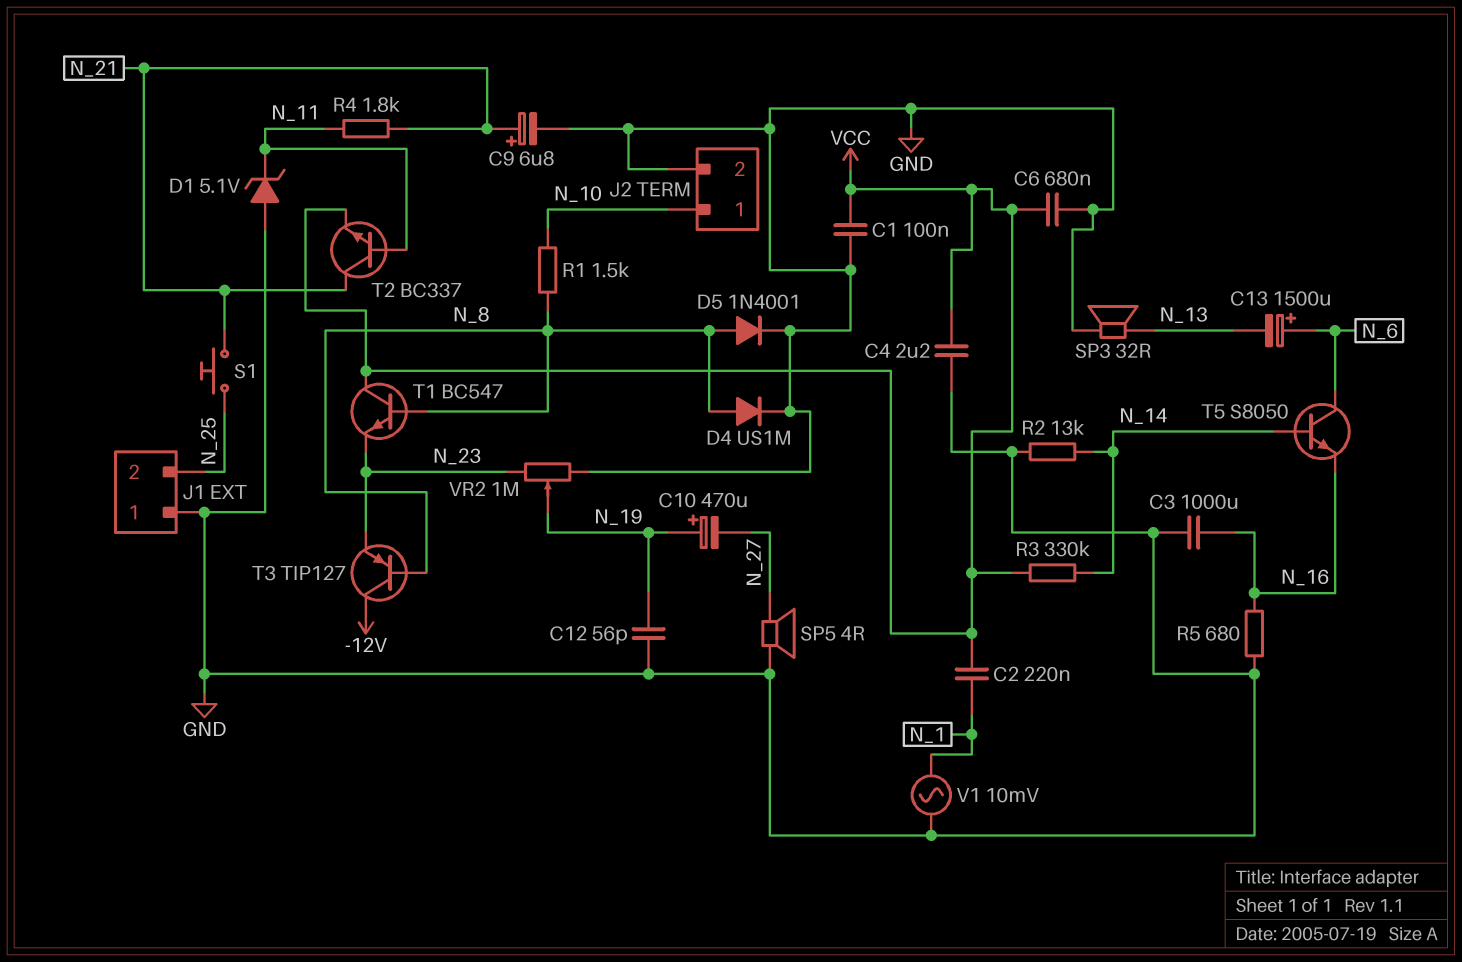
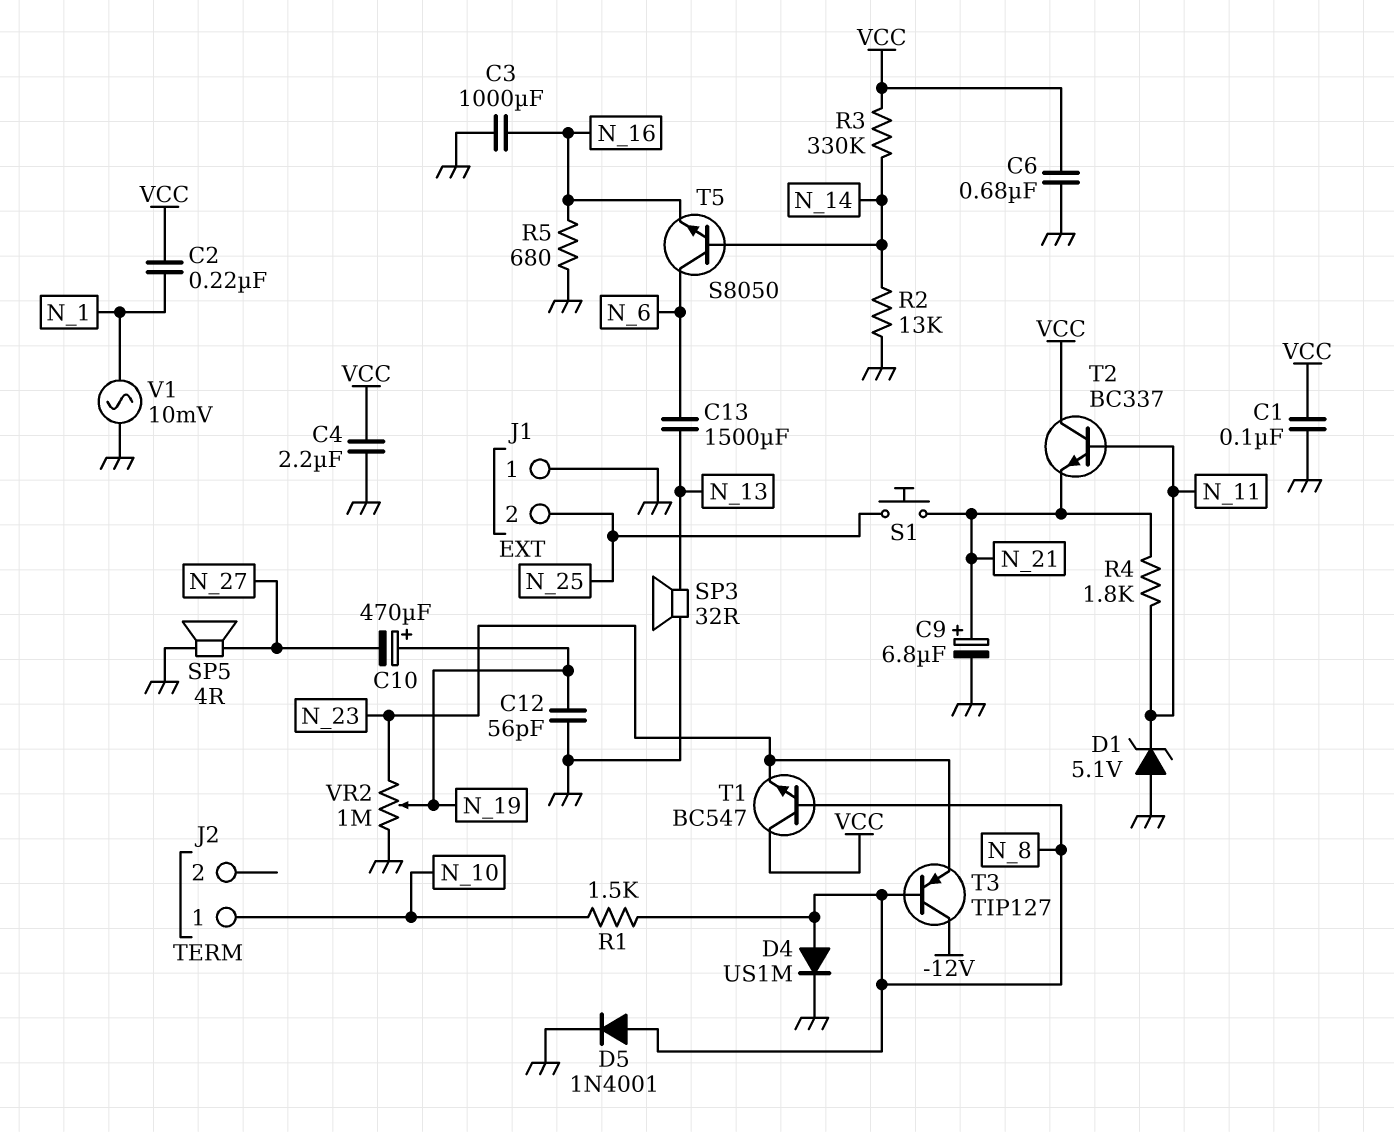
C13: 1500uF (plus N_6, minus N_13) -> 1500uF (N_6, N_13)
J2 pin 2: GND -> none
T2: NPN BC337 (B N_11, C N_21, E VCC) -> NPN BC337 (B N_11, C VCC, E N_21)

